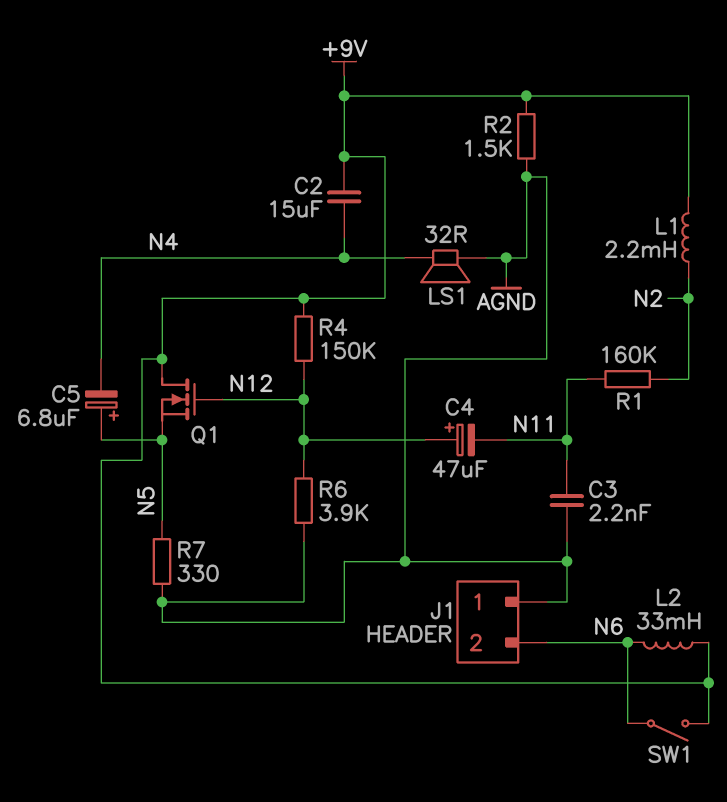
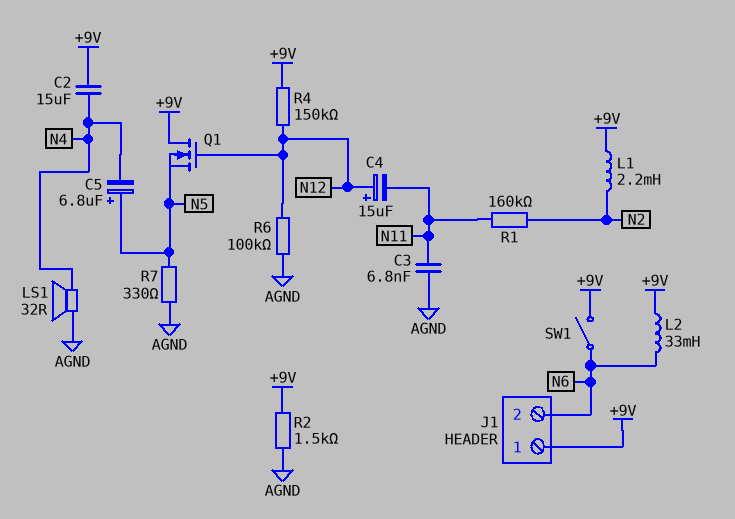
C3: 2.2nF (AGND, N11) -> 6.8nF (AGND, N11)
C4: 47uF (plus N12, minus N11) -> 15uF (plus N12, minus N11)
J1 pin 1: AGND -> +9V
R6: 3.9k (AGND, N12) -> 100k (AGND, N12)

